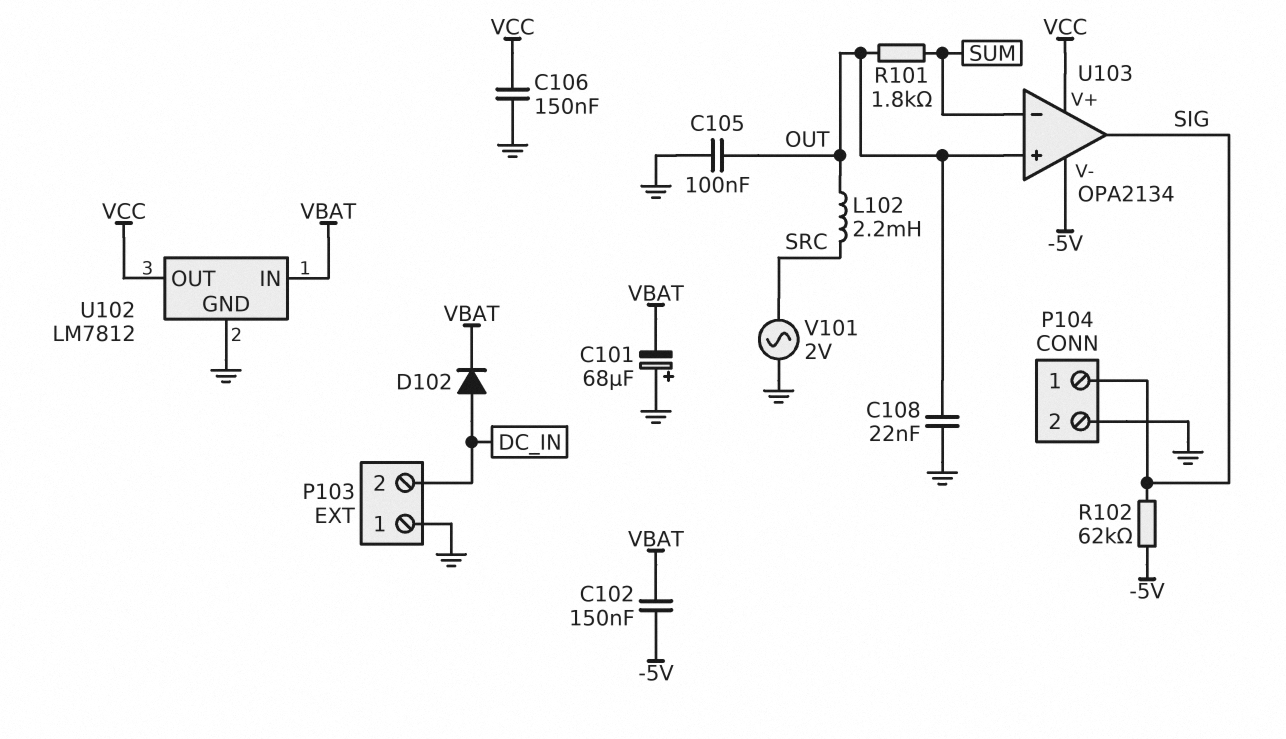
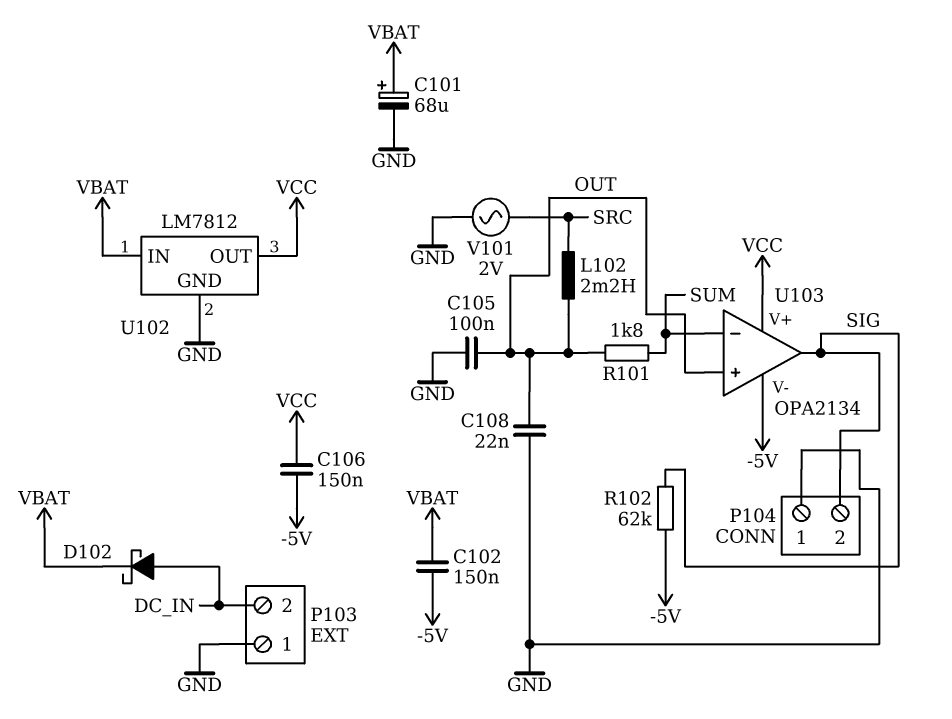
C101: 68uF (plus GND, minus VBAT) -> 68uF (plus VBAT, minus GND)
C106: 150nF (GND, VCC) -> 150nF (-5V, VCC)
D102: diode (A DC_IN, K VBAT) -> schottky (A DC_IN, K VBAT)
P104 pin 1: SIG -> GND
P104 pin 2: GND -> SIG

